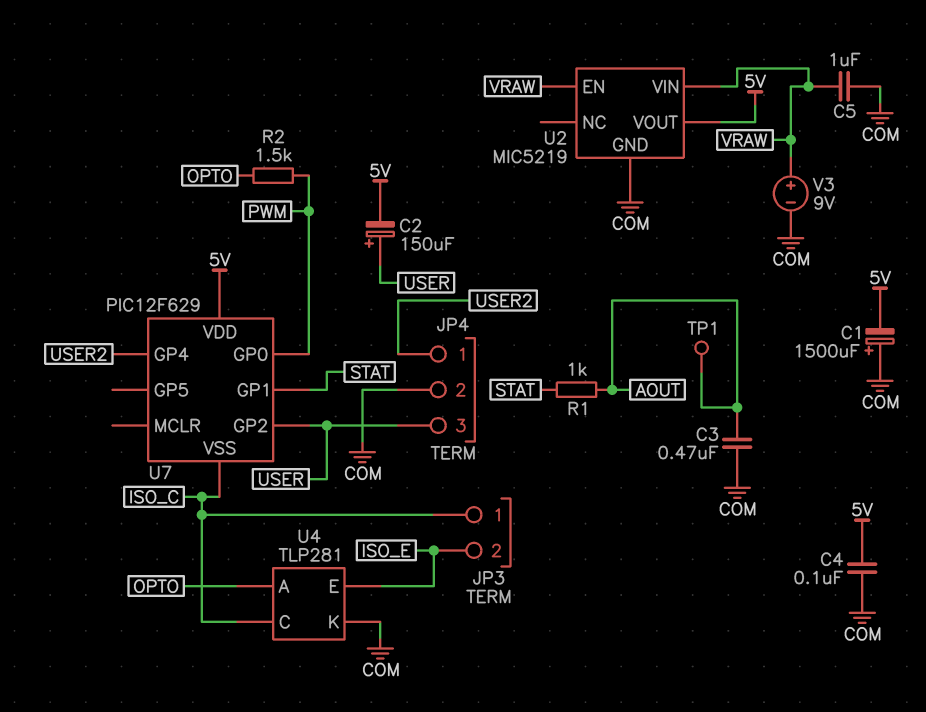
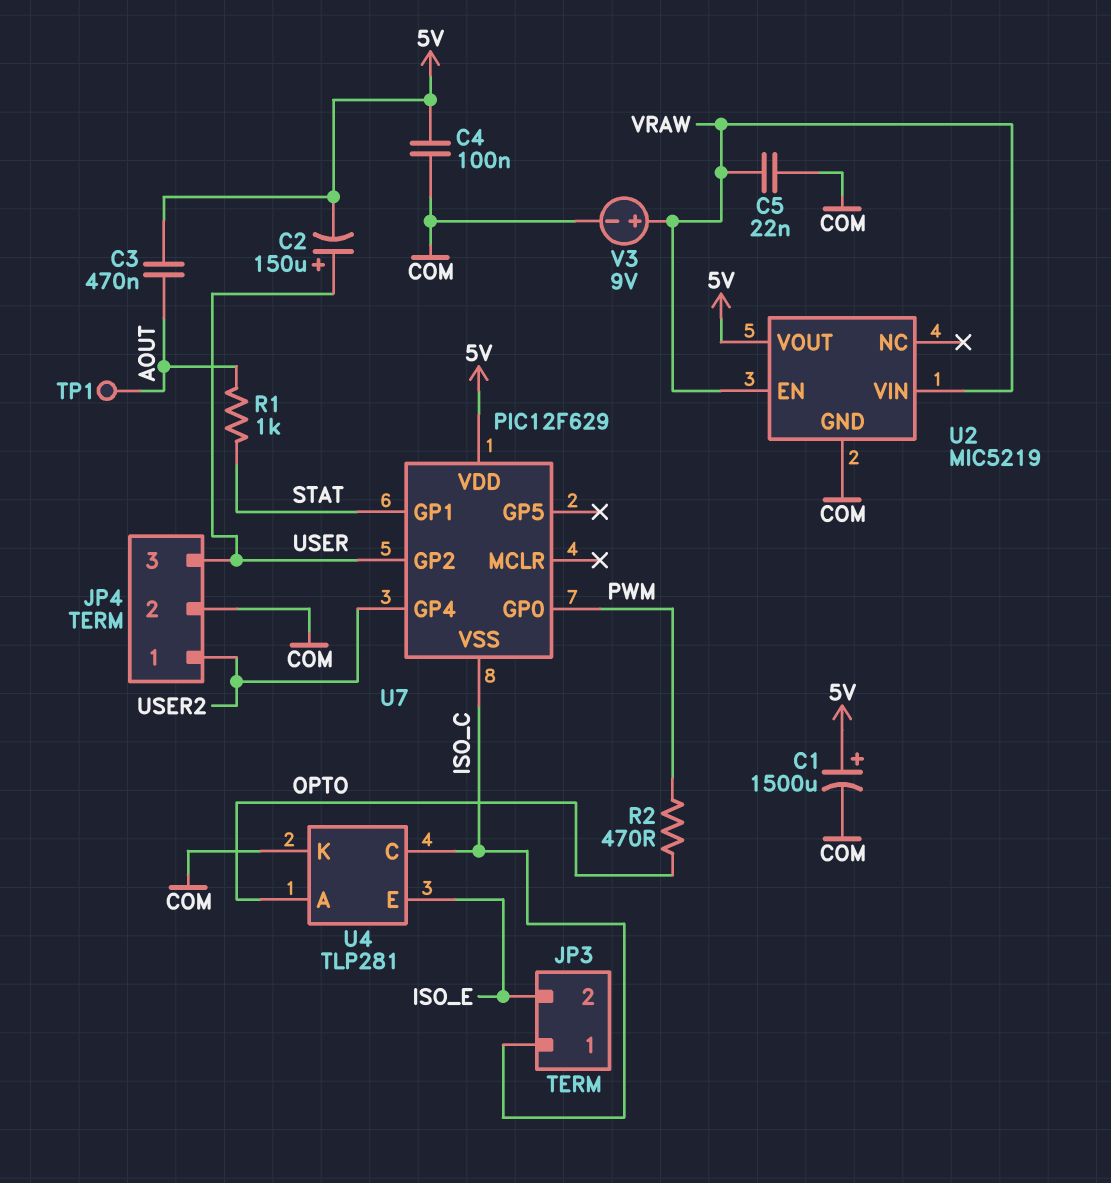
C1: 1500uF (plus COM, minus 5V) -> 1500uF (plus 5V, minus COM)
C3: 470nF (AOUT, COM) -> 470nF (5V, AOUT)
C5: 1uF (COM, VRAW) -> 22nF (COM, VRAW)
R2: 1.5k (OPTO, PWM) -> 470 (OPTO, PWM)

